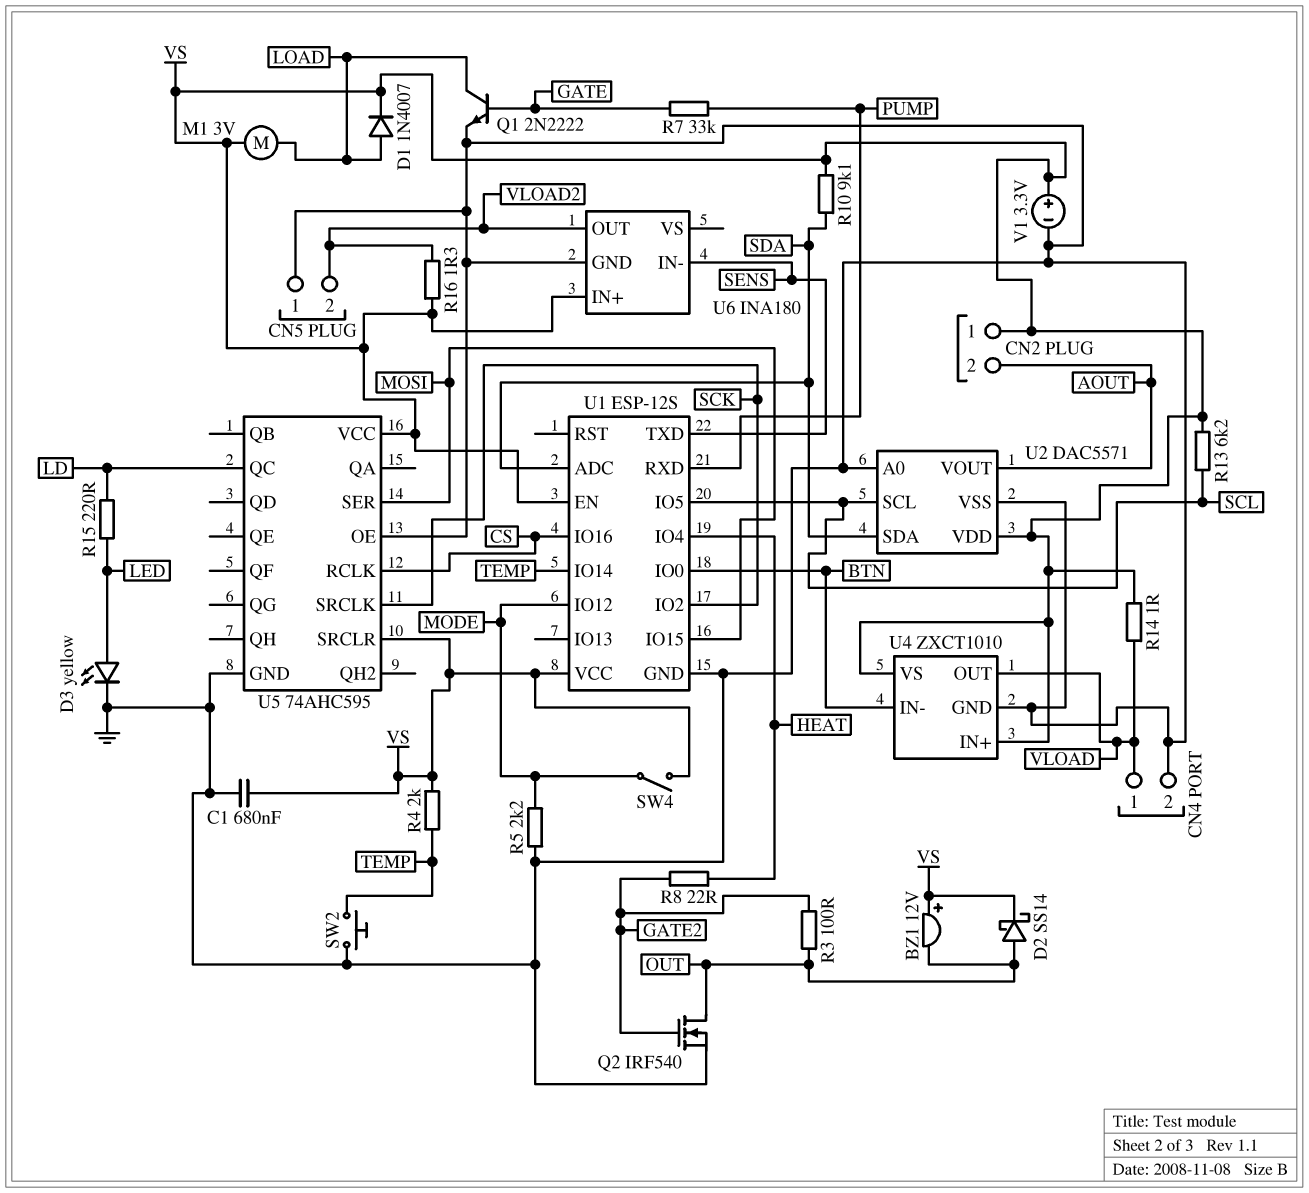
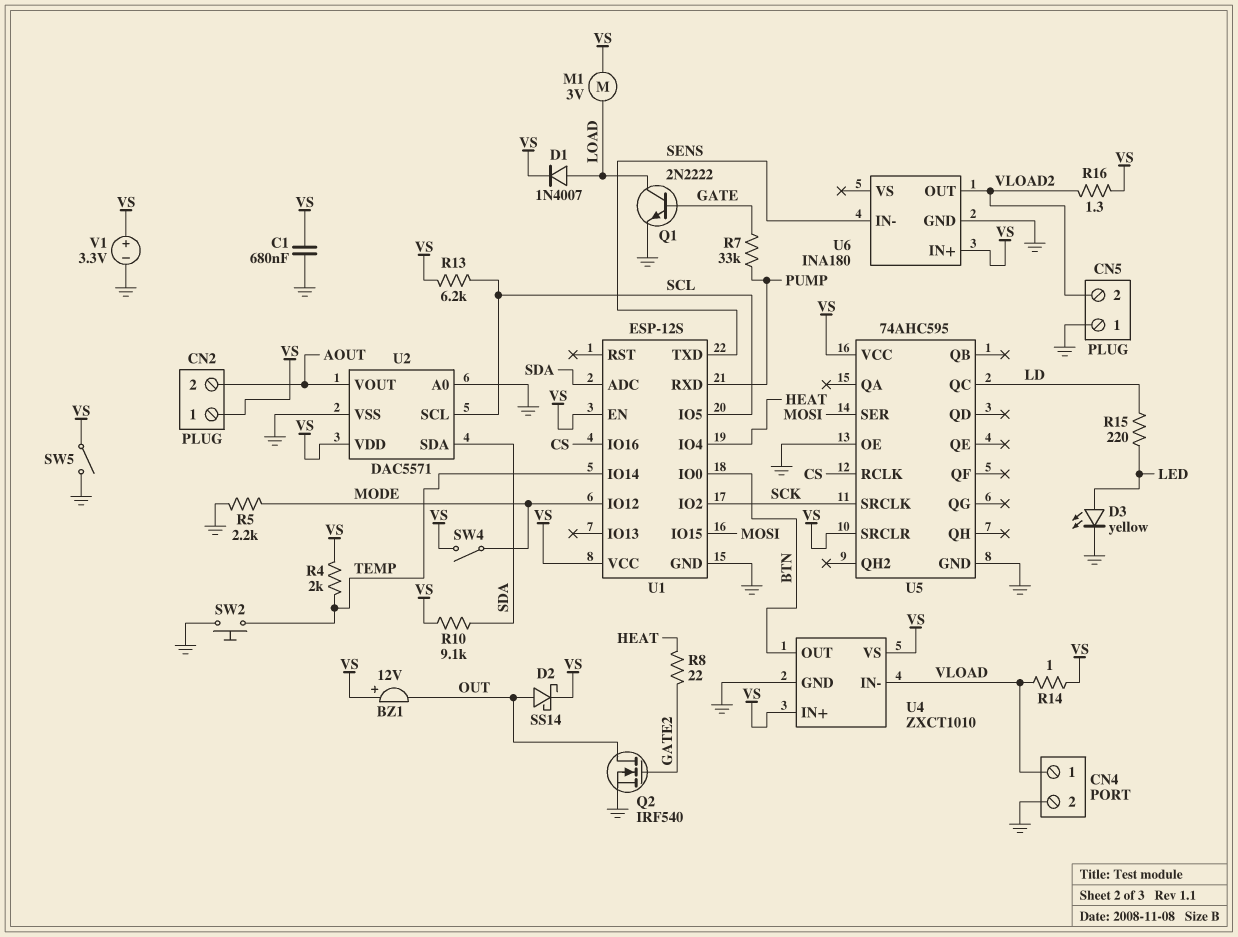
R3: 100 (GATE2, OUT) -> none
SW5: none -> switch (GND, VS)
U4 pin IN-: BTN -> VLOAD
U4 pin OUT: VLOAD -> BTN

